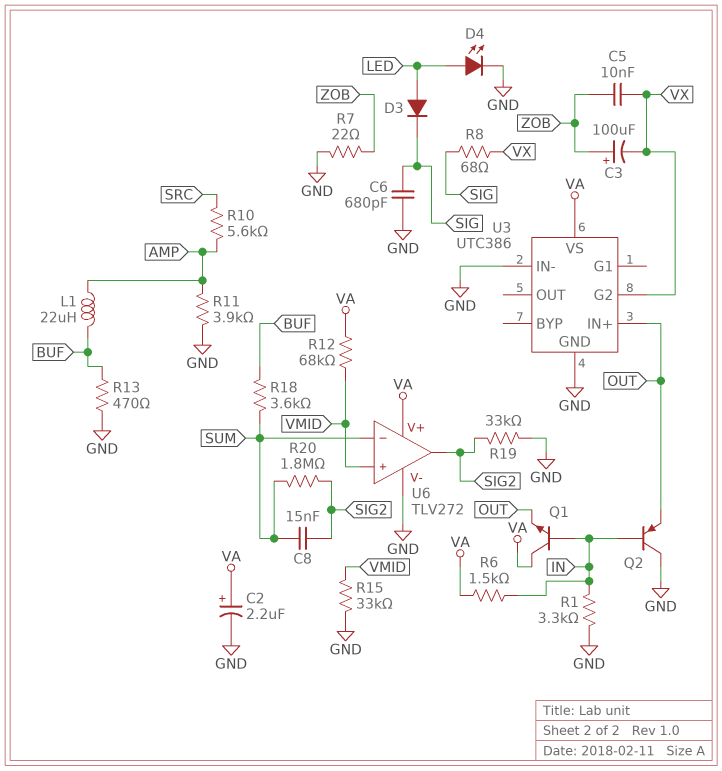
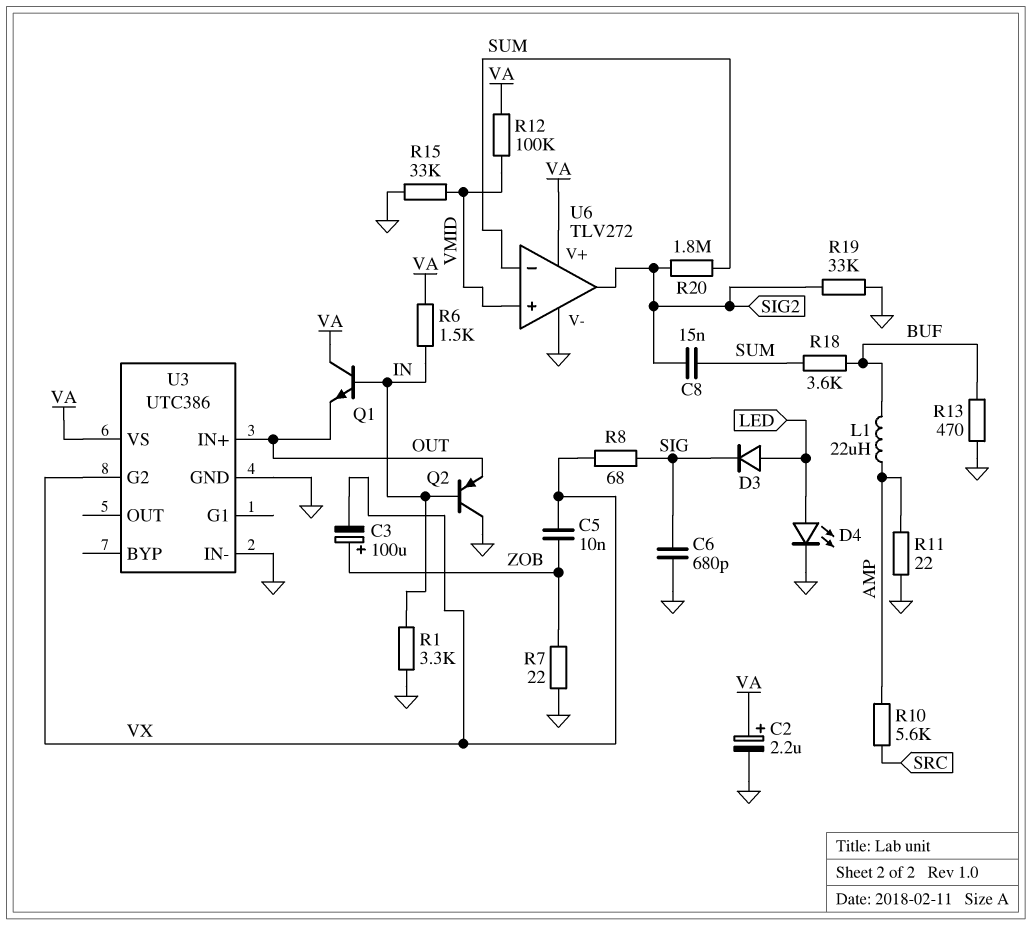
R11: 3.9k (AMP, GND) -> 22 (AMP, GND)
R12: 68k (VA, VMID) -> 100k (VA, VMID)

